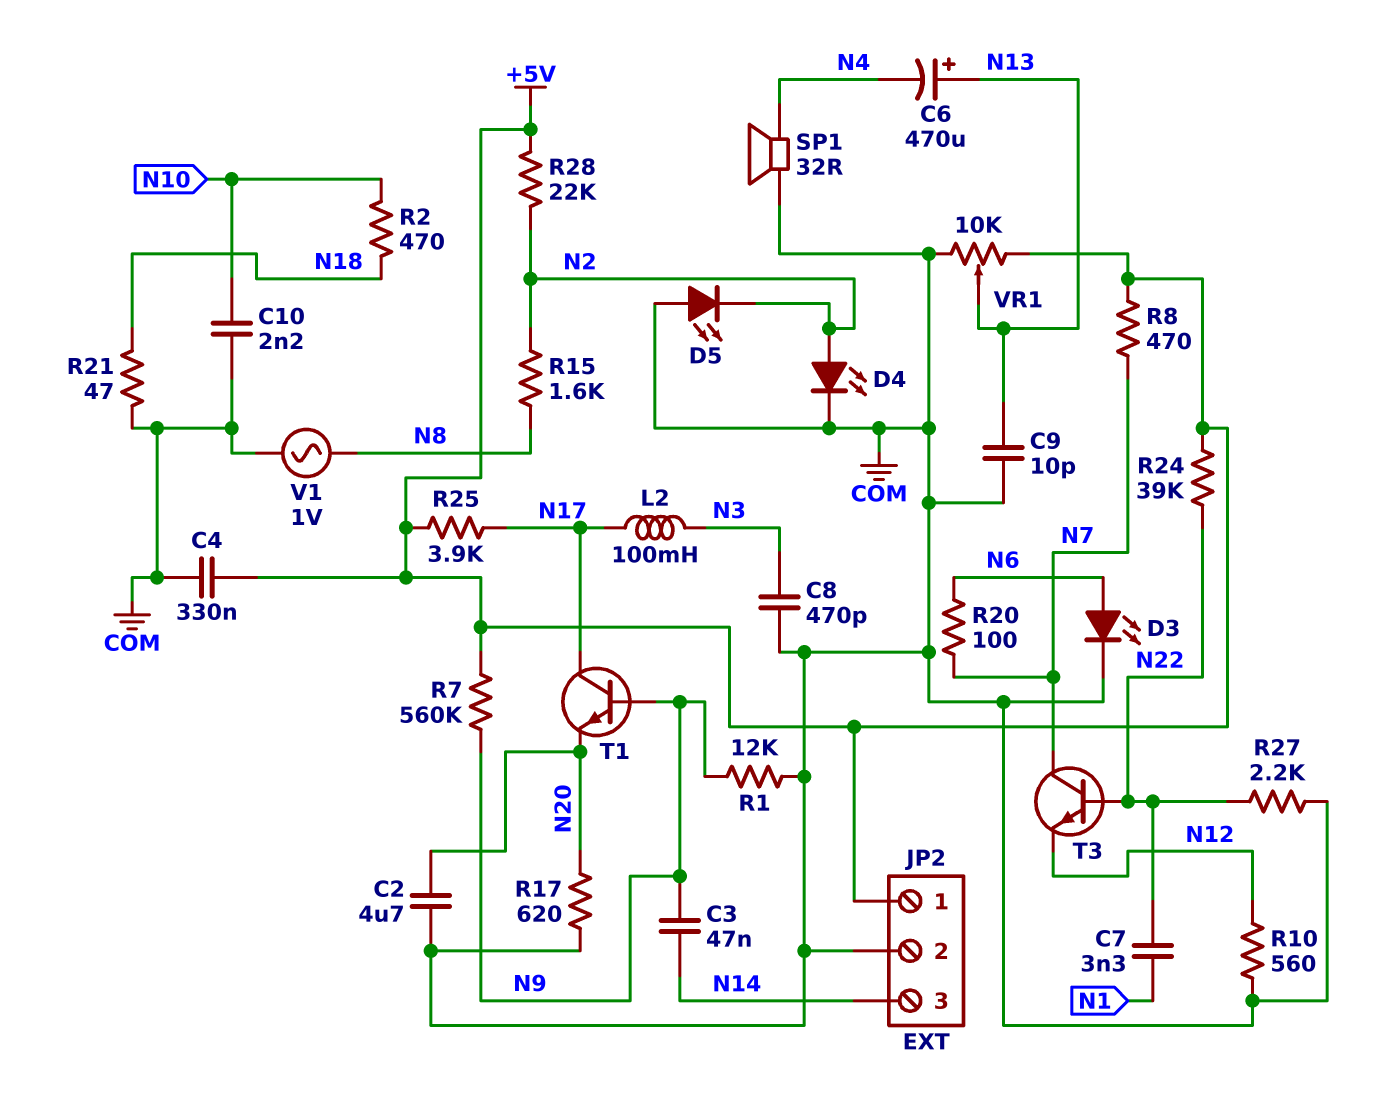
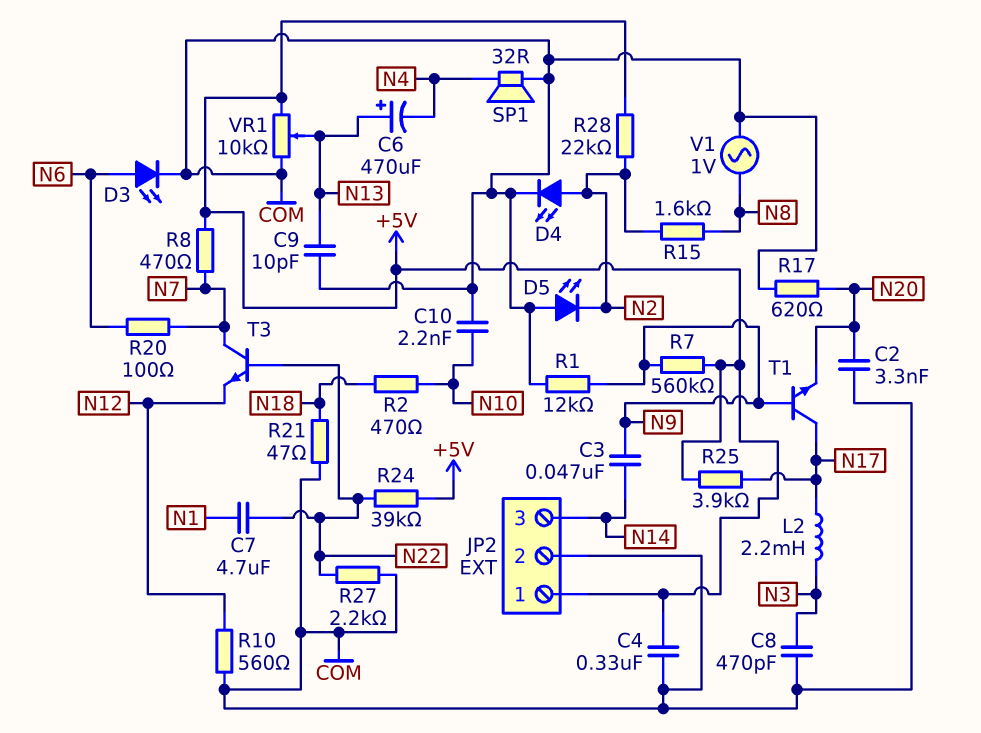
C2: 4.7uF (COM, N20) -> 3.3nF (COM, N20)
C7: 3.3nF (N1, N22) -> 4.7uF (N1, N22)
L2: 100mH (N3, N17) -> 2.2mH (N3, N17)

